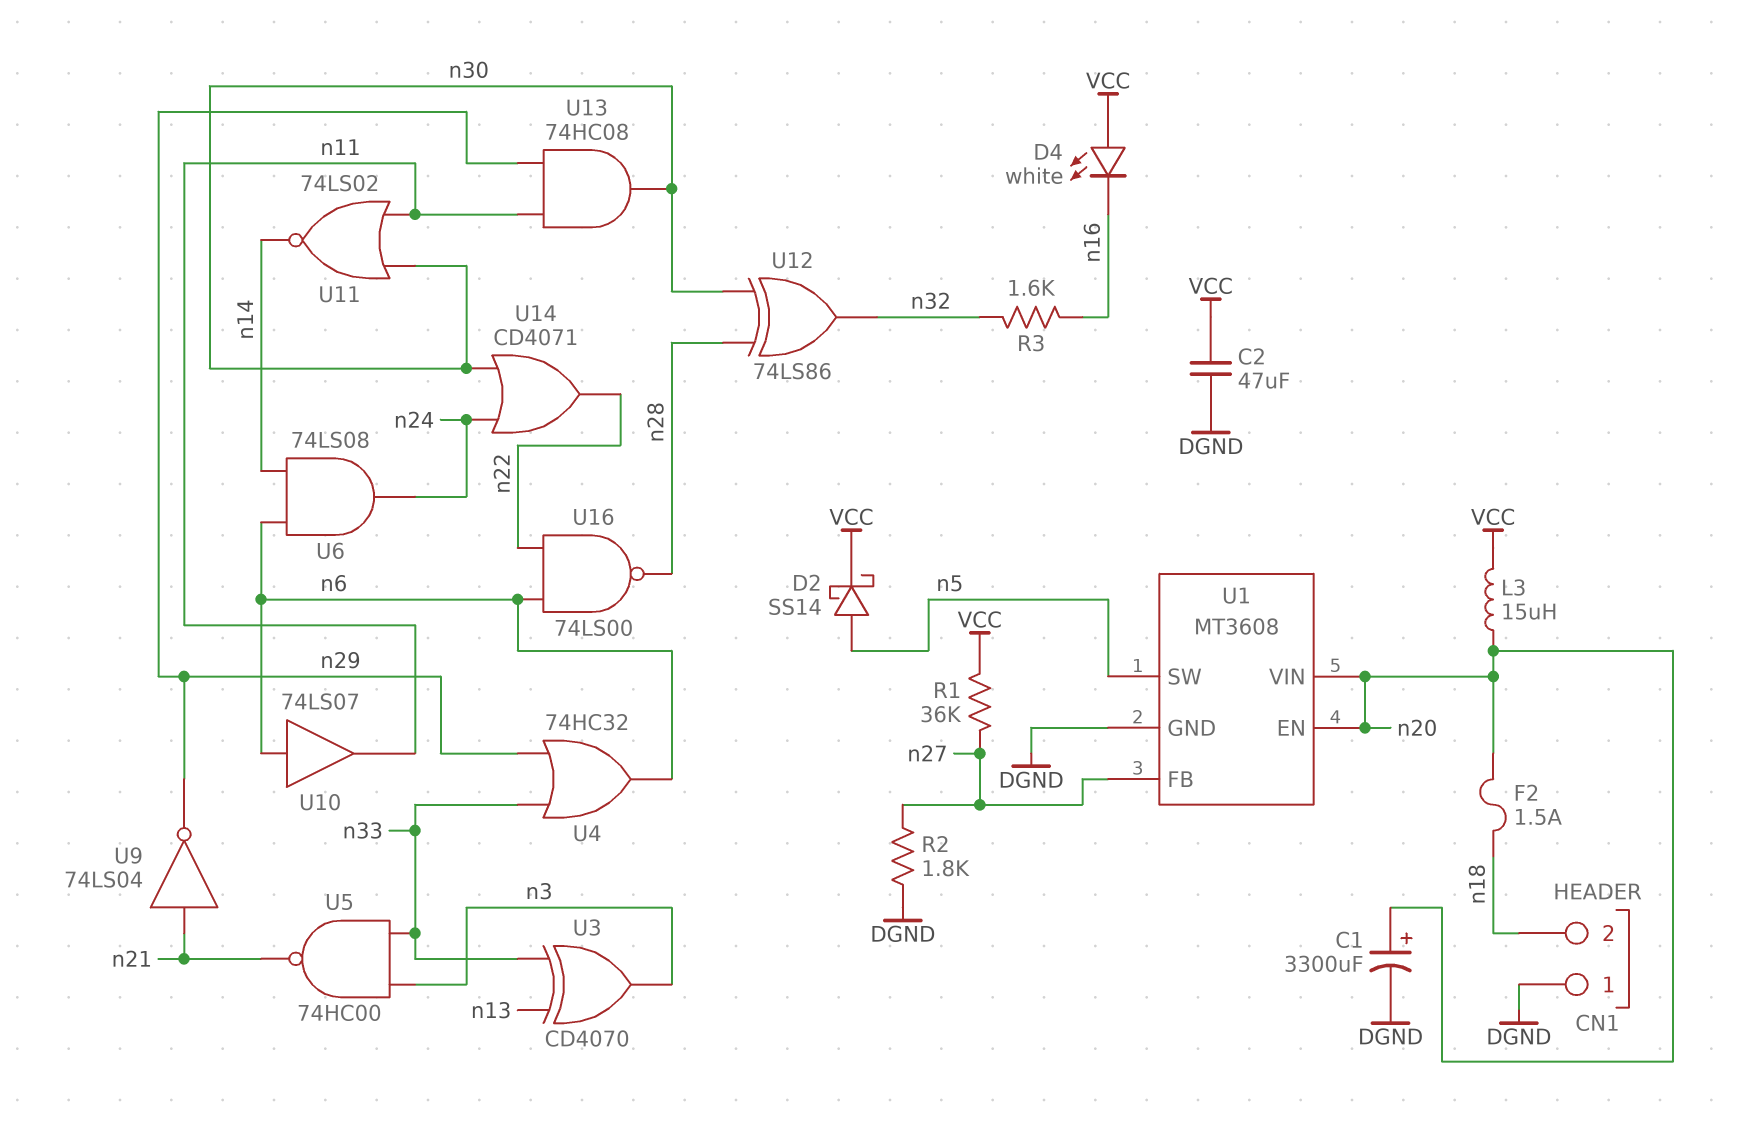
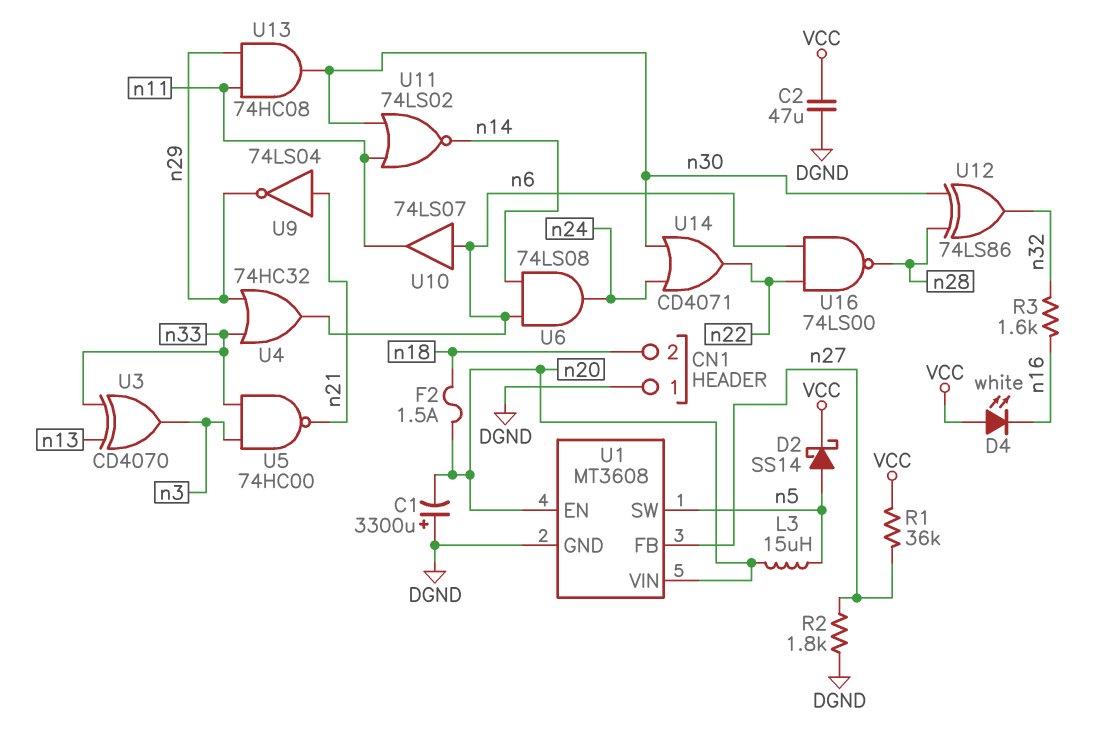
C1: 3300uF (plus n20, minus DGND) -> 3300uF (plus DGND, minus n20)
L3: 15uH (VCC, n20) -> 15uH (n5, n20)

